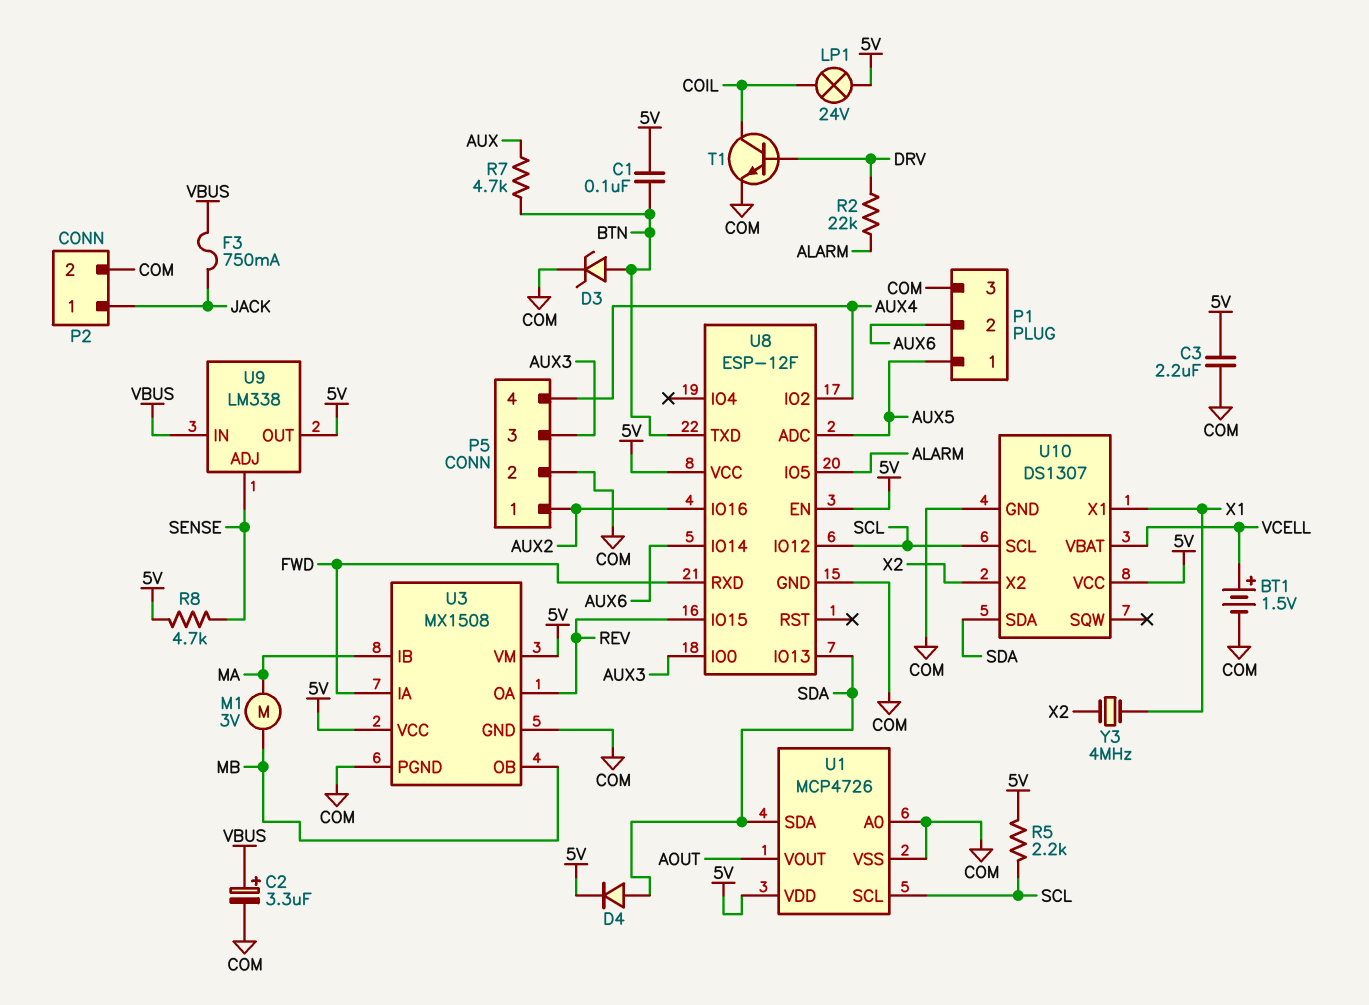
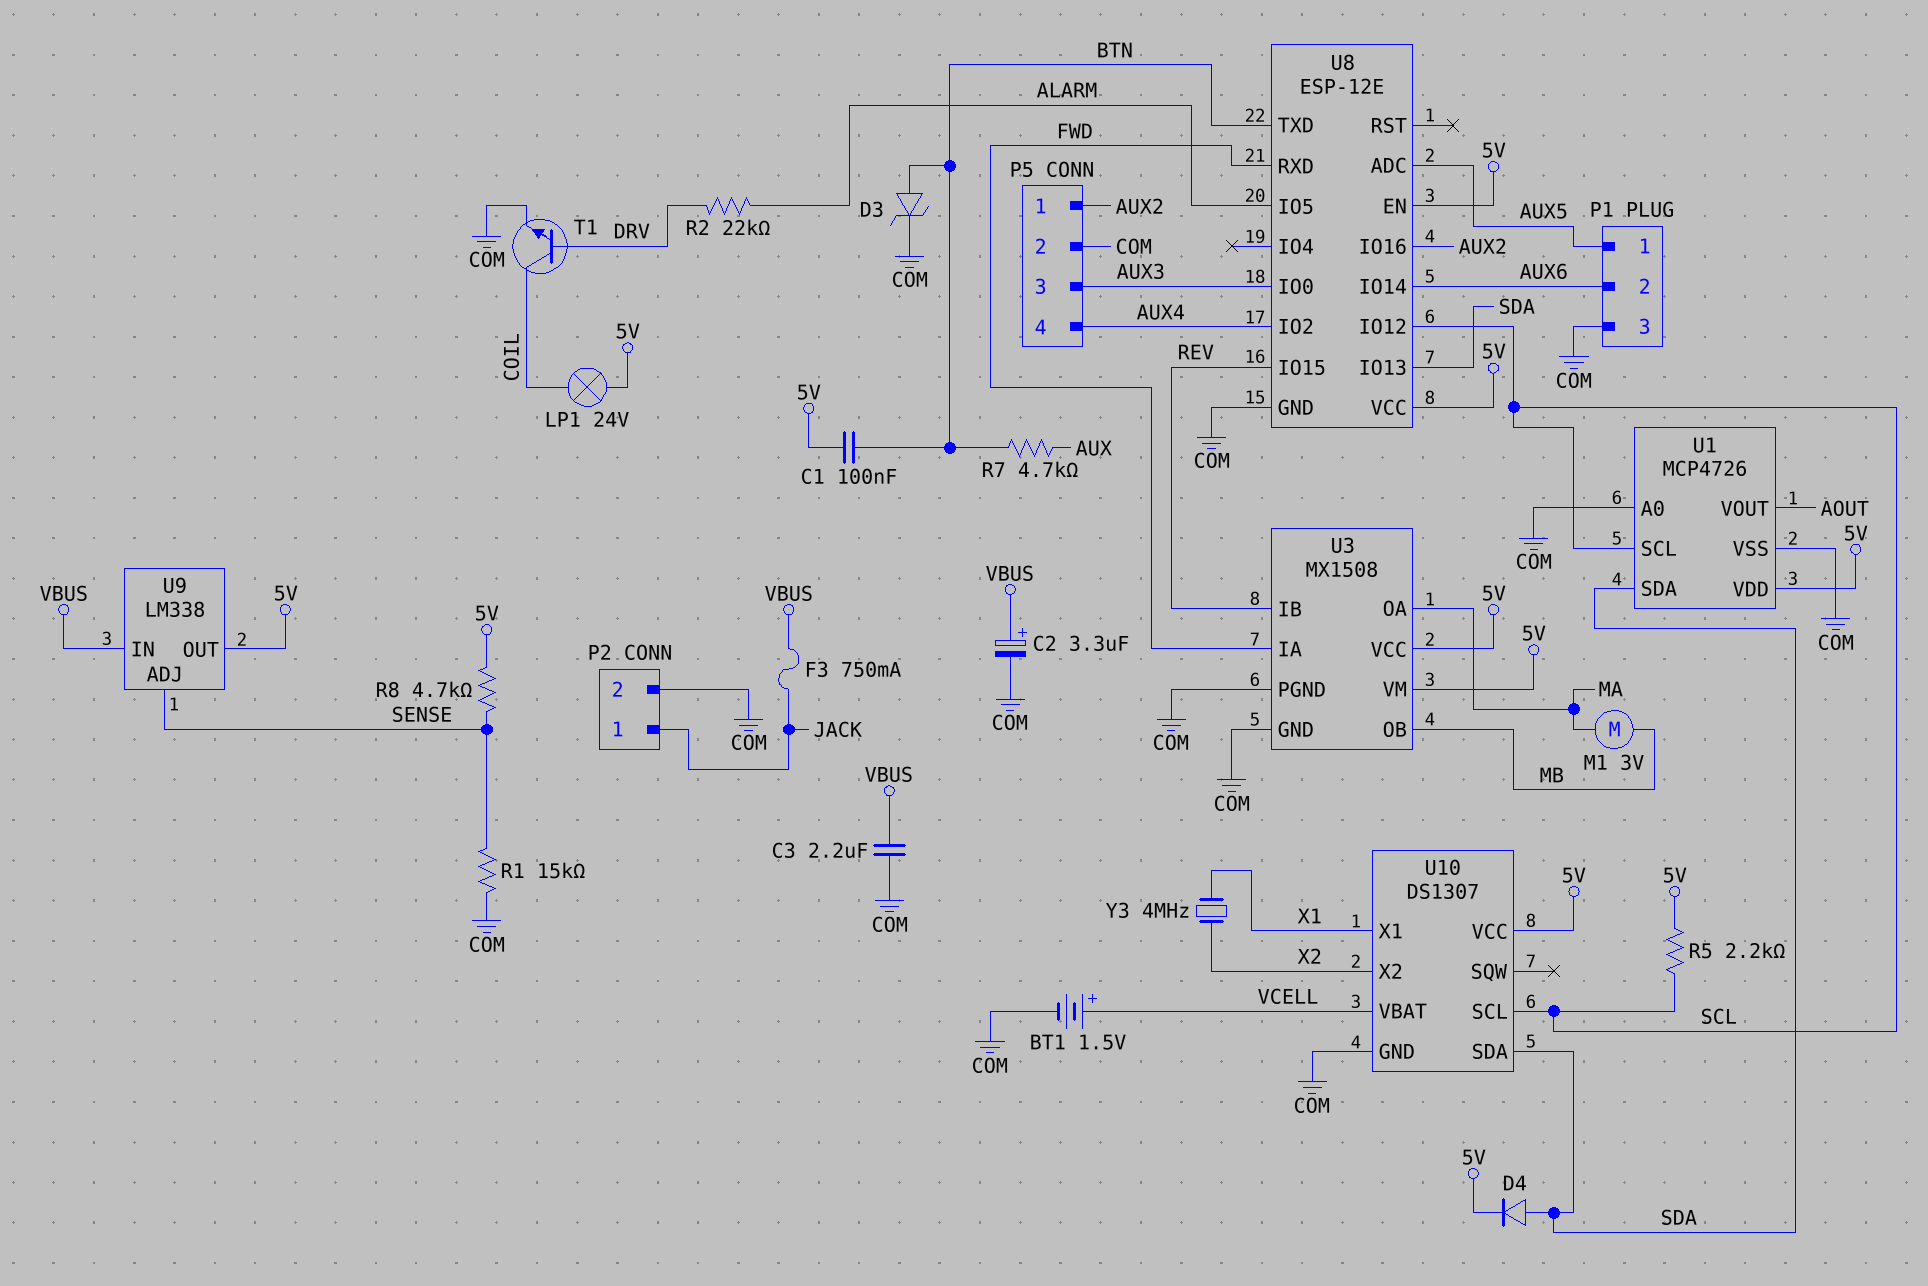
C3: 2.2uF (5V, COM) -> 2.2uF (COM, VBUS)
R1: none -> 15k (COM, SENSE)
U3 pin IB: MA -> REV
U3 pin OA: REV -> MA
U8: ESP-12F -> ESP-12E

